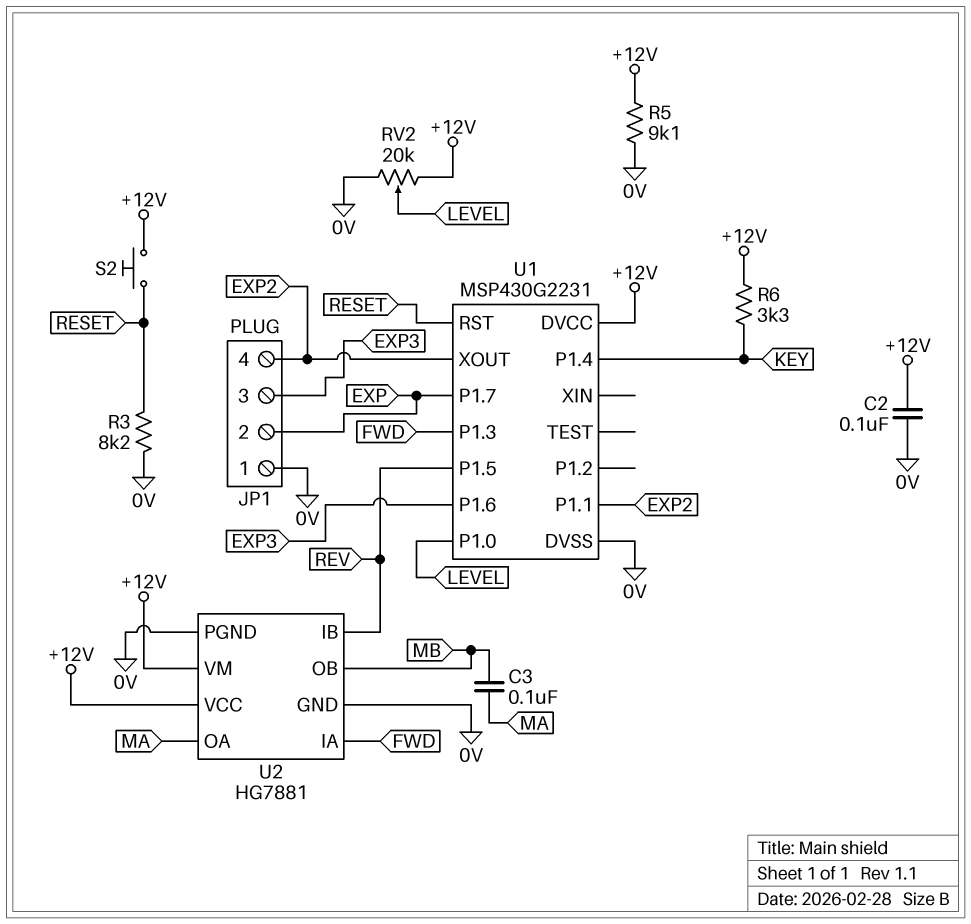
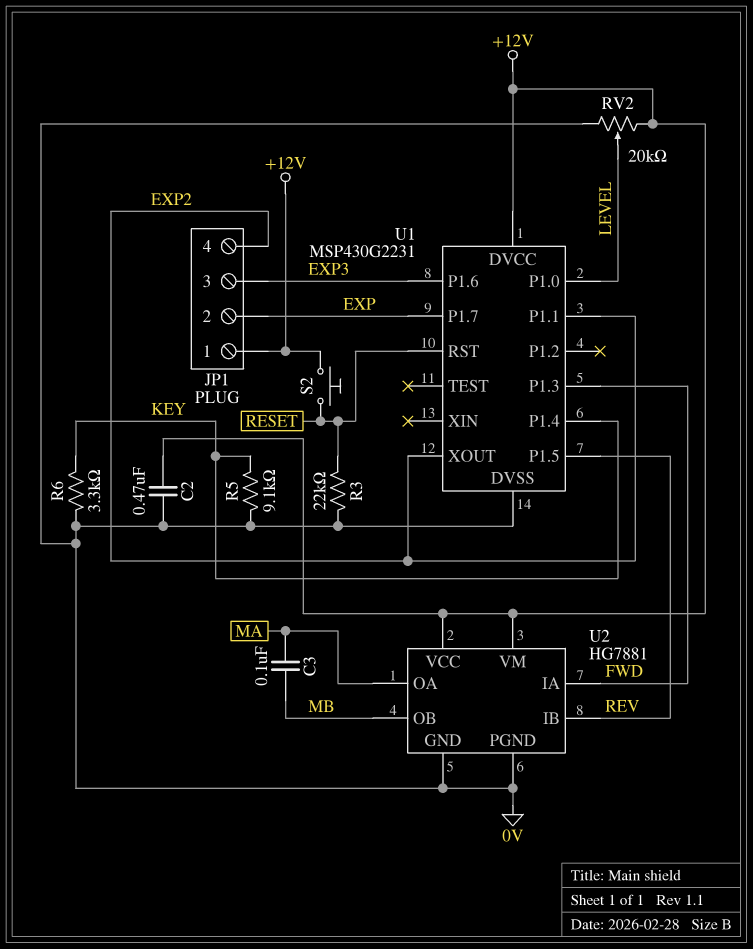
C2: 100nF (+12V, 0V) -> 470nF (+12V, 0V)
JP1 pin 1: 0V -> +12V
R3: 8.2k (0V, RESET) -> 22k (0V, RESET)
R5: 9.1k (+12V, 0V) -> 9.1k (0V, KEY)
R6: 3.3k (+12V, KEY) -> 3.3k (0V, KEY)

